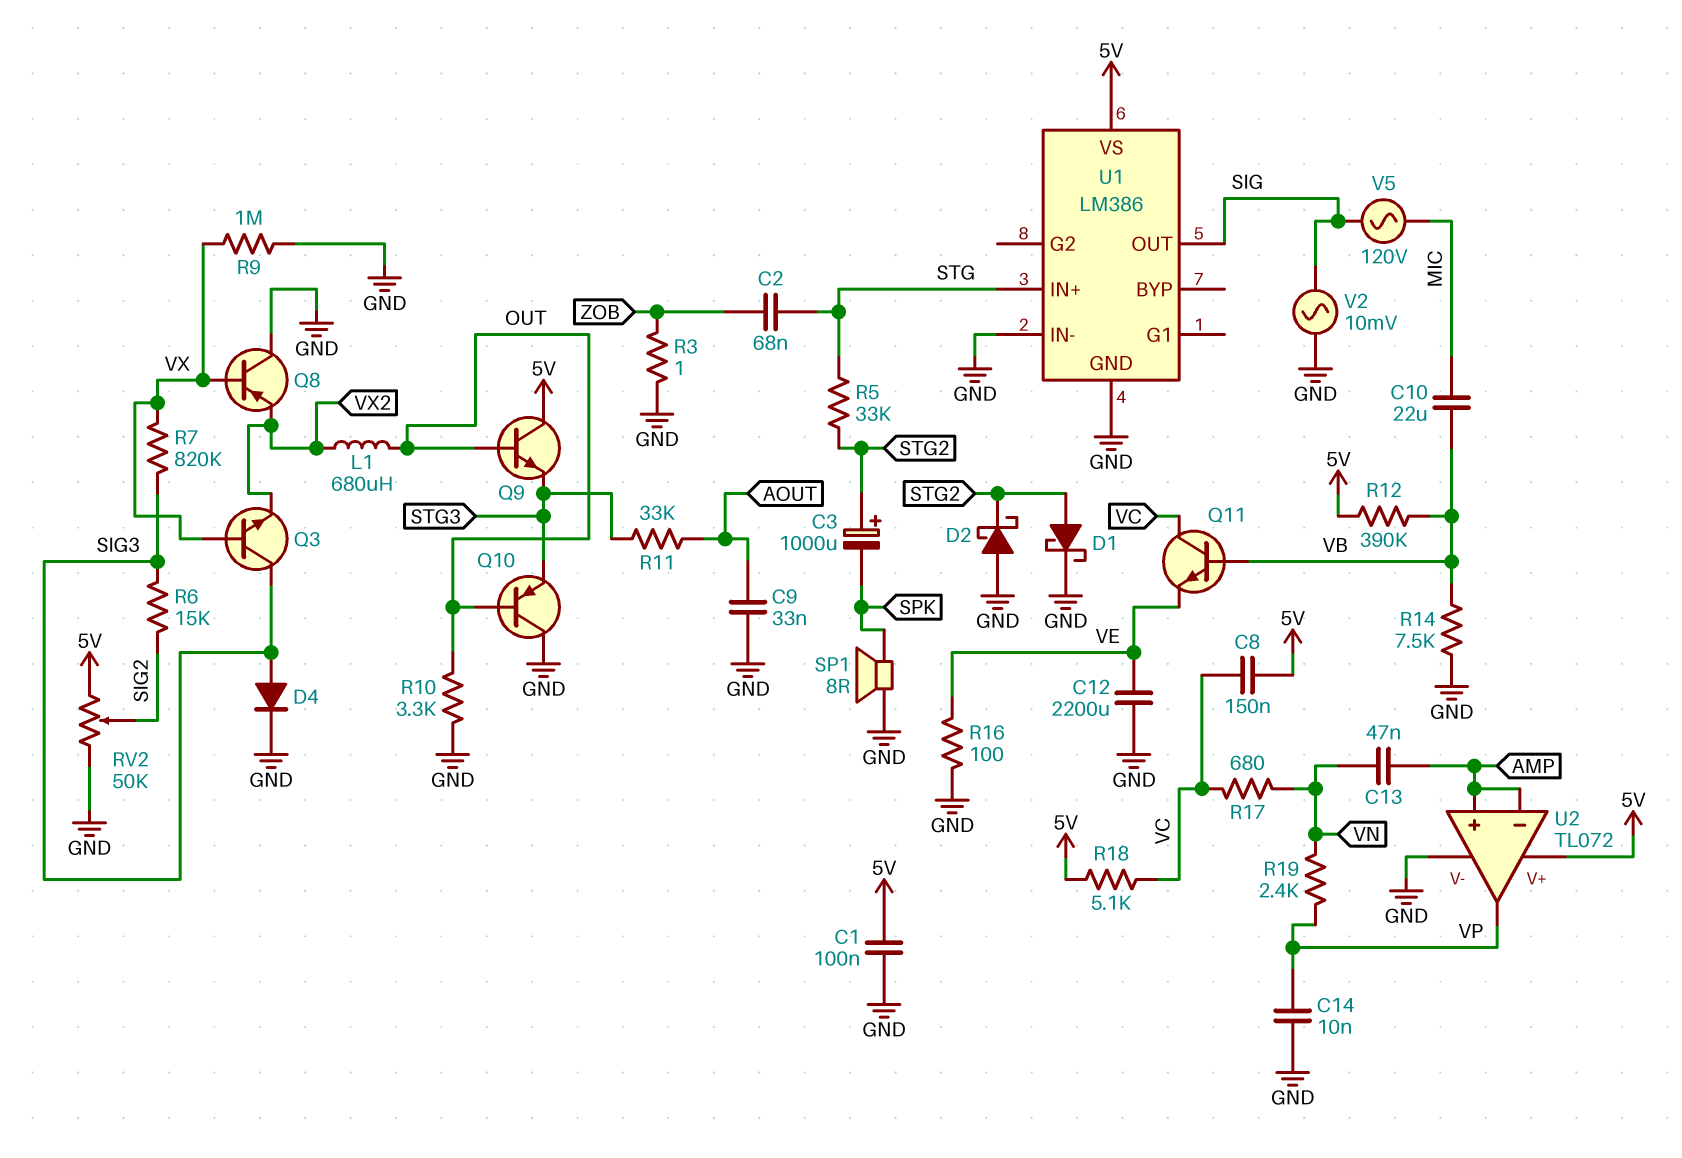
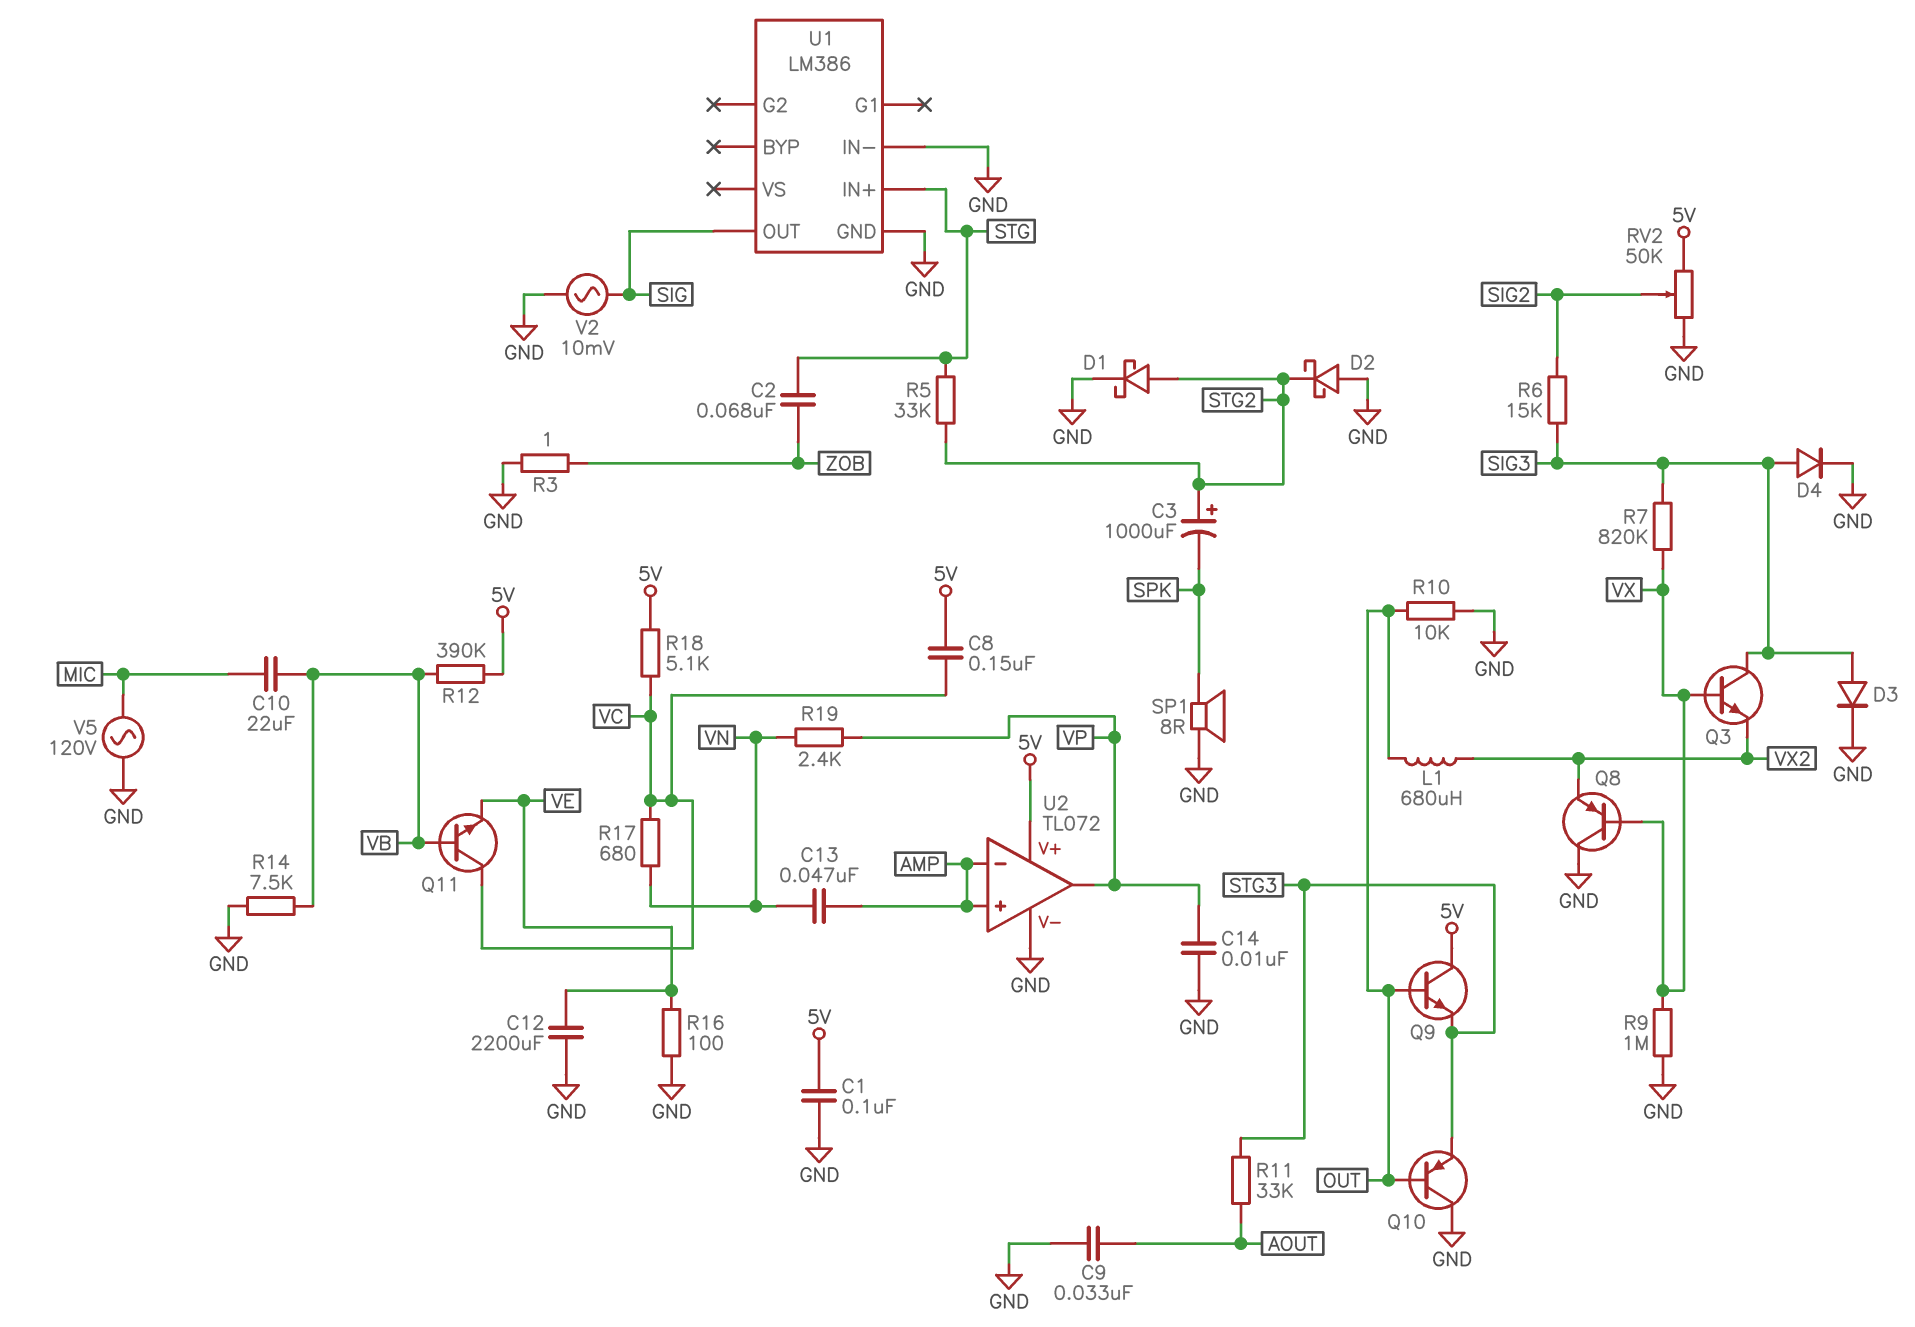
D3: none -> diode (A SIG3, K GND)
R10: 3.3k (GND, OUT) -> 10k (GND, OUT)
U1 pin VS: 5V -> none
V5: AC 120V (MIC, SIG) -> AC 120V (GND, MIC)

